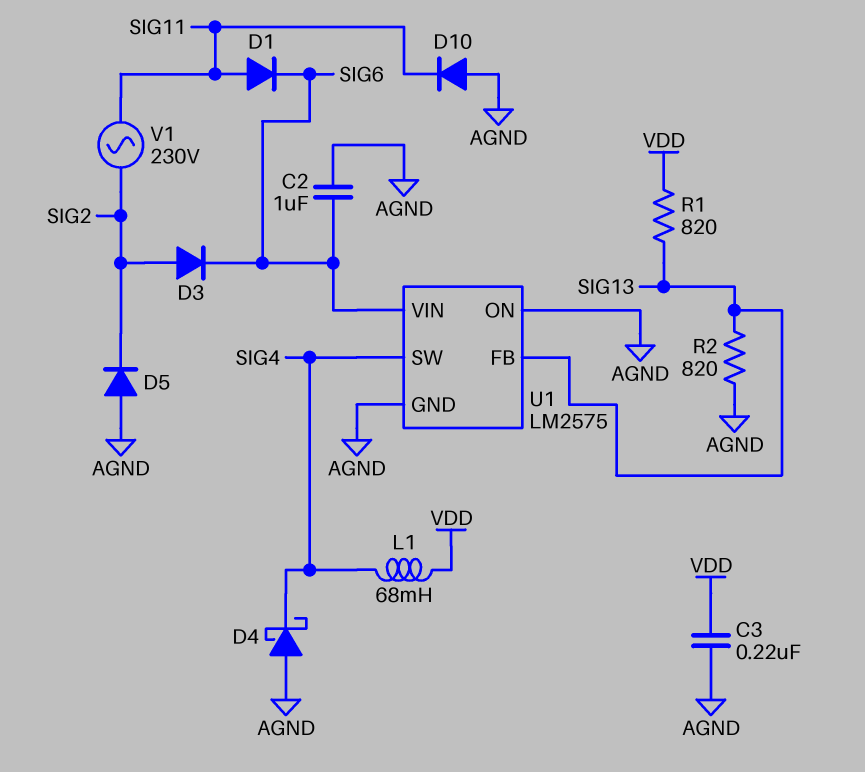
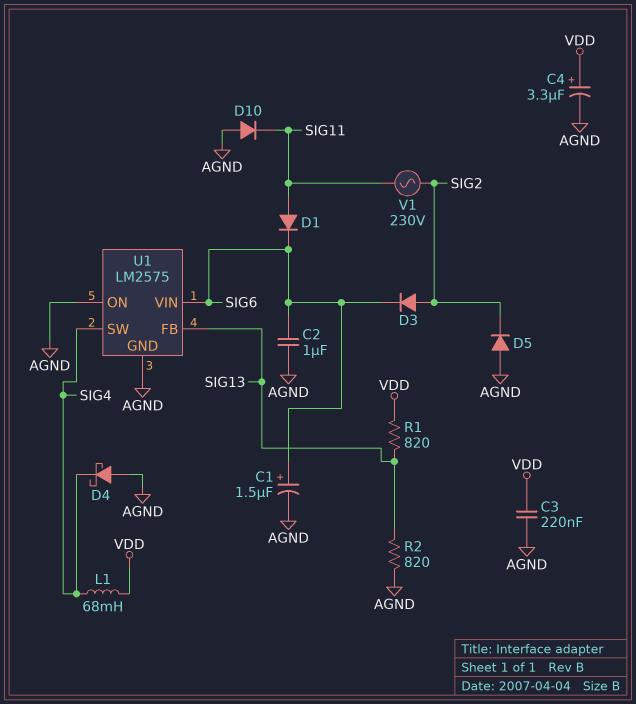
C1: none -> 1.5uF (plus SIG6, minus AGND)
C4: none -> 3.3uF (plus VDD, minus AGND)

